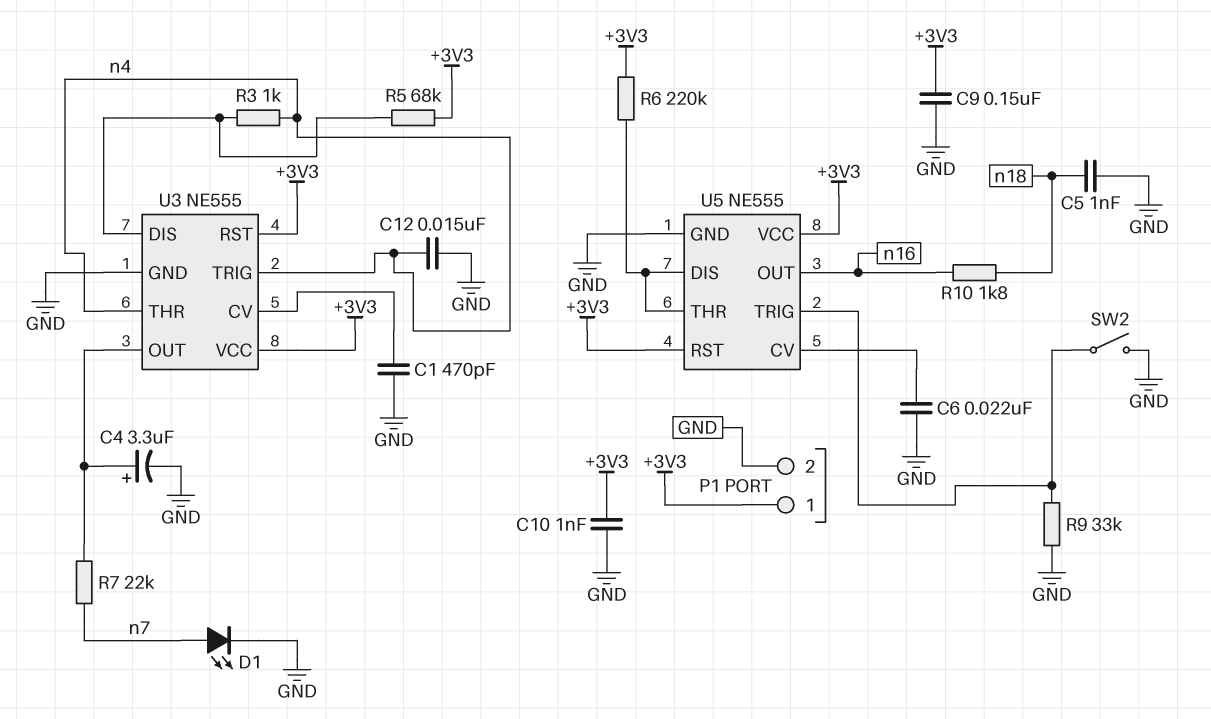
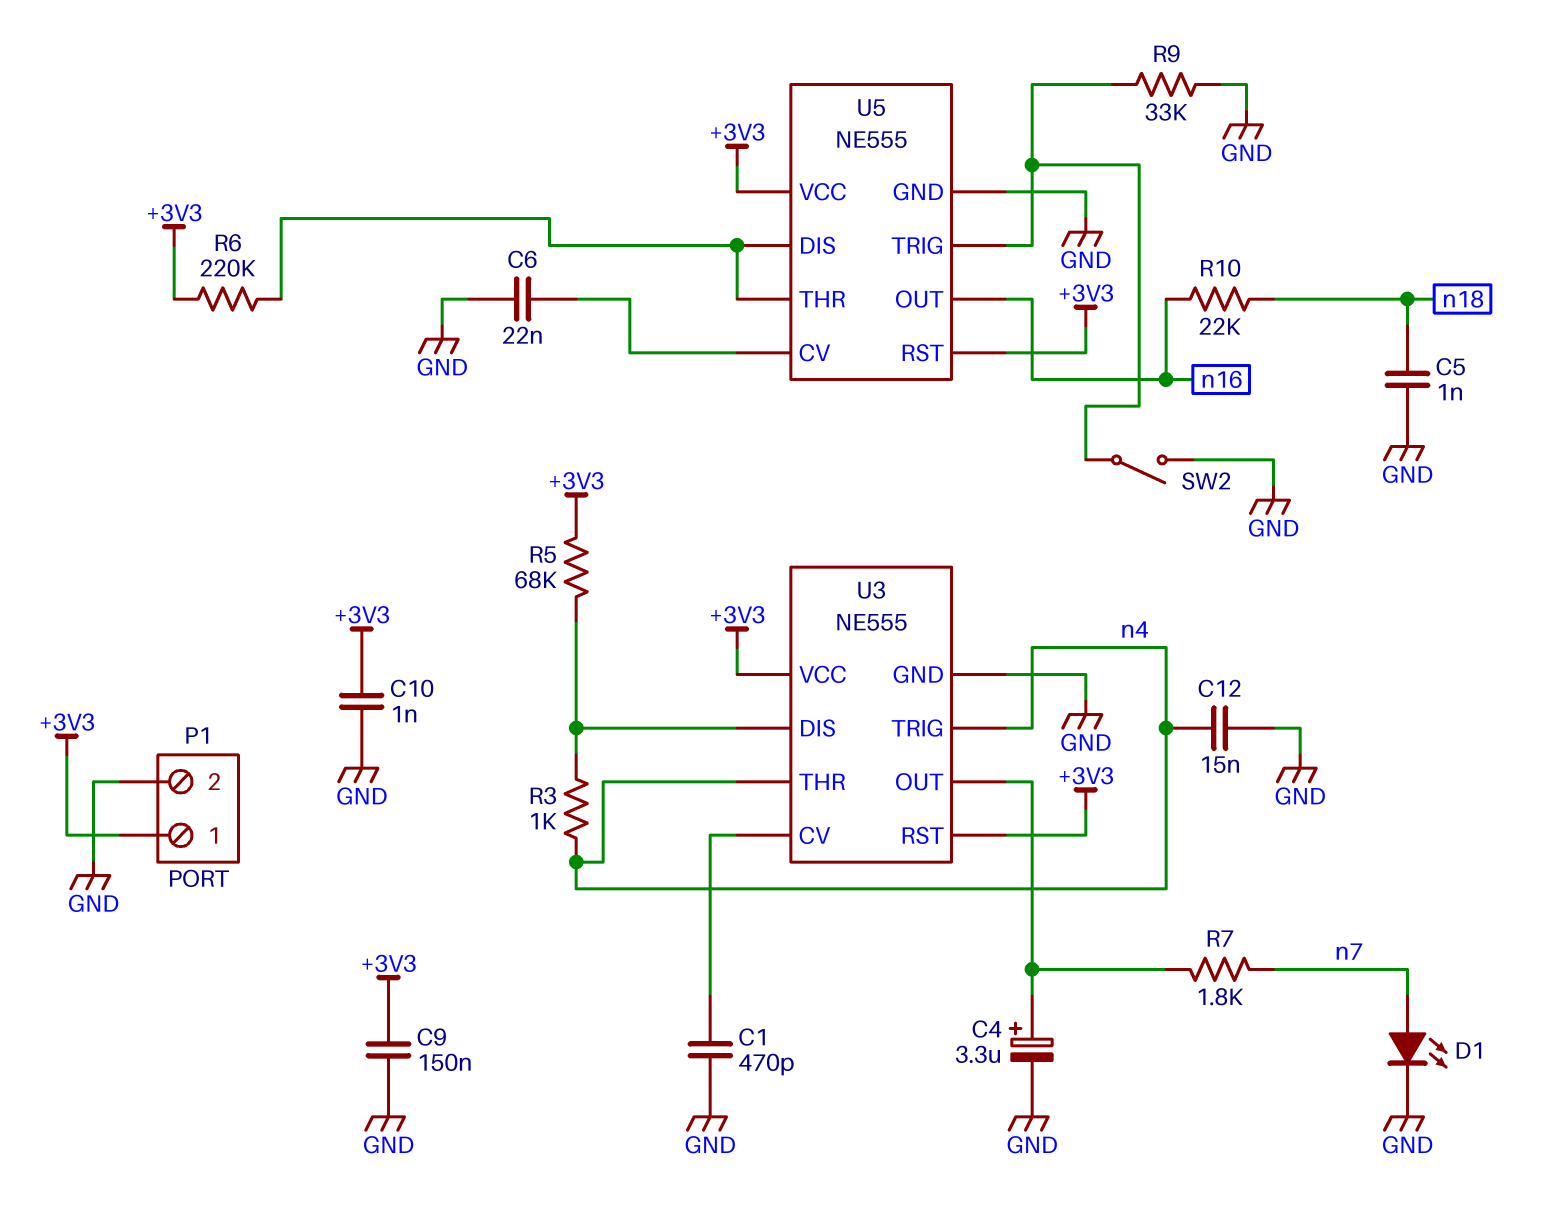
R7: 22k (U3/OUT, n7) -> 1.8k (U3/OUT, n7)
R10: 1.8k (n16, n18) -> 22k (n16, n18)

